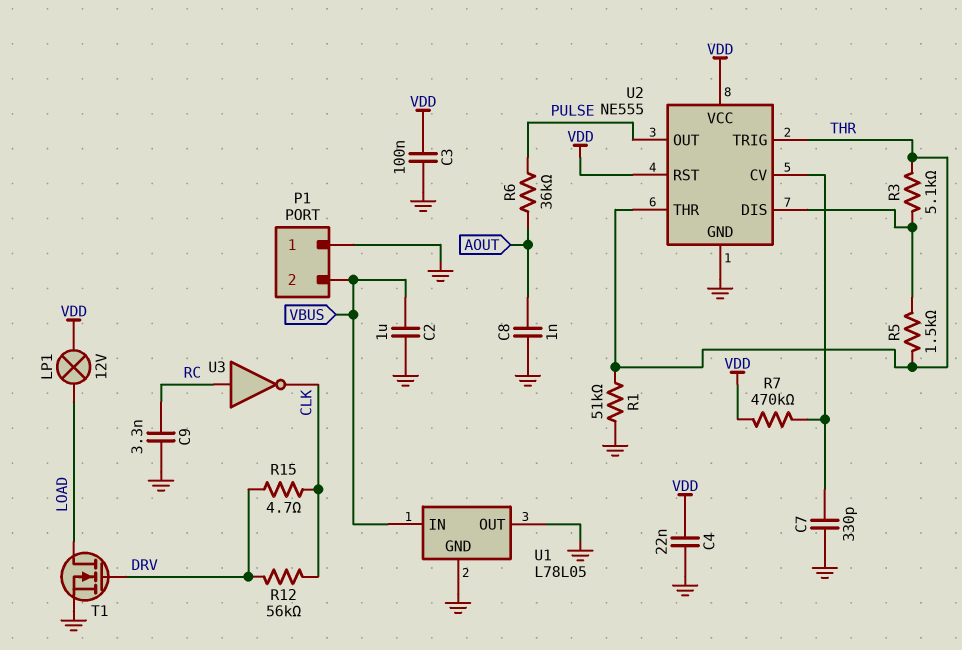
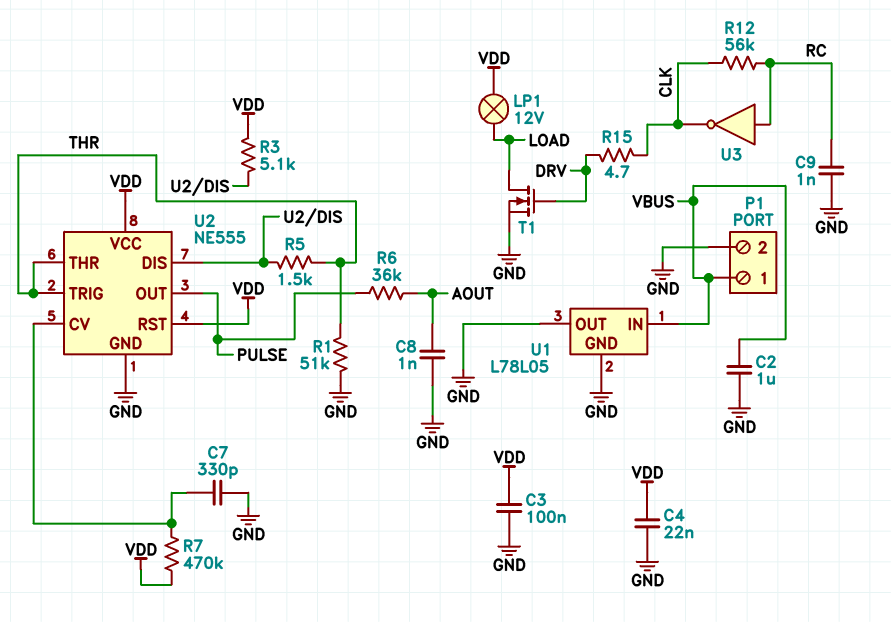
C9: 3.3nF (GND, RC) -> 1nF (GND, RC)
P1 pin 1: GND -> VBUS
P1 pin 2: VBUS -> GND
R3: 5.1k (THR, U2/DIS) -> 5.1k (U2/DIS, VDD)
R12: 56k (CLK, DRV) -> 56k (CLK, RC)

